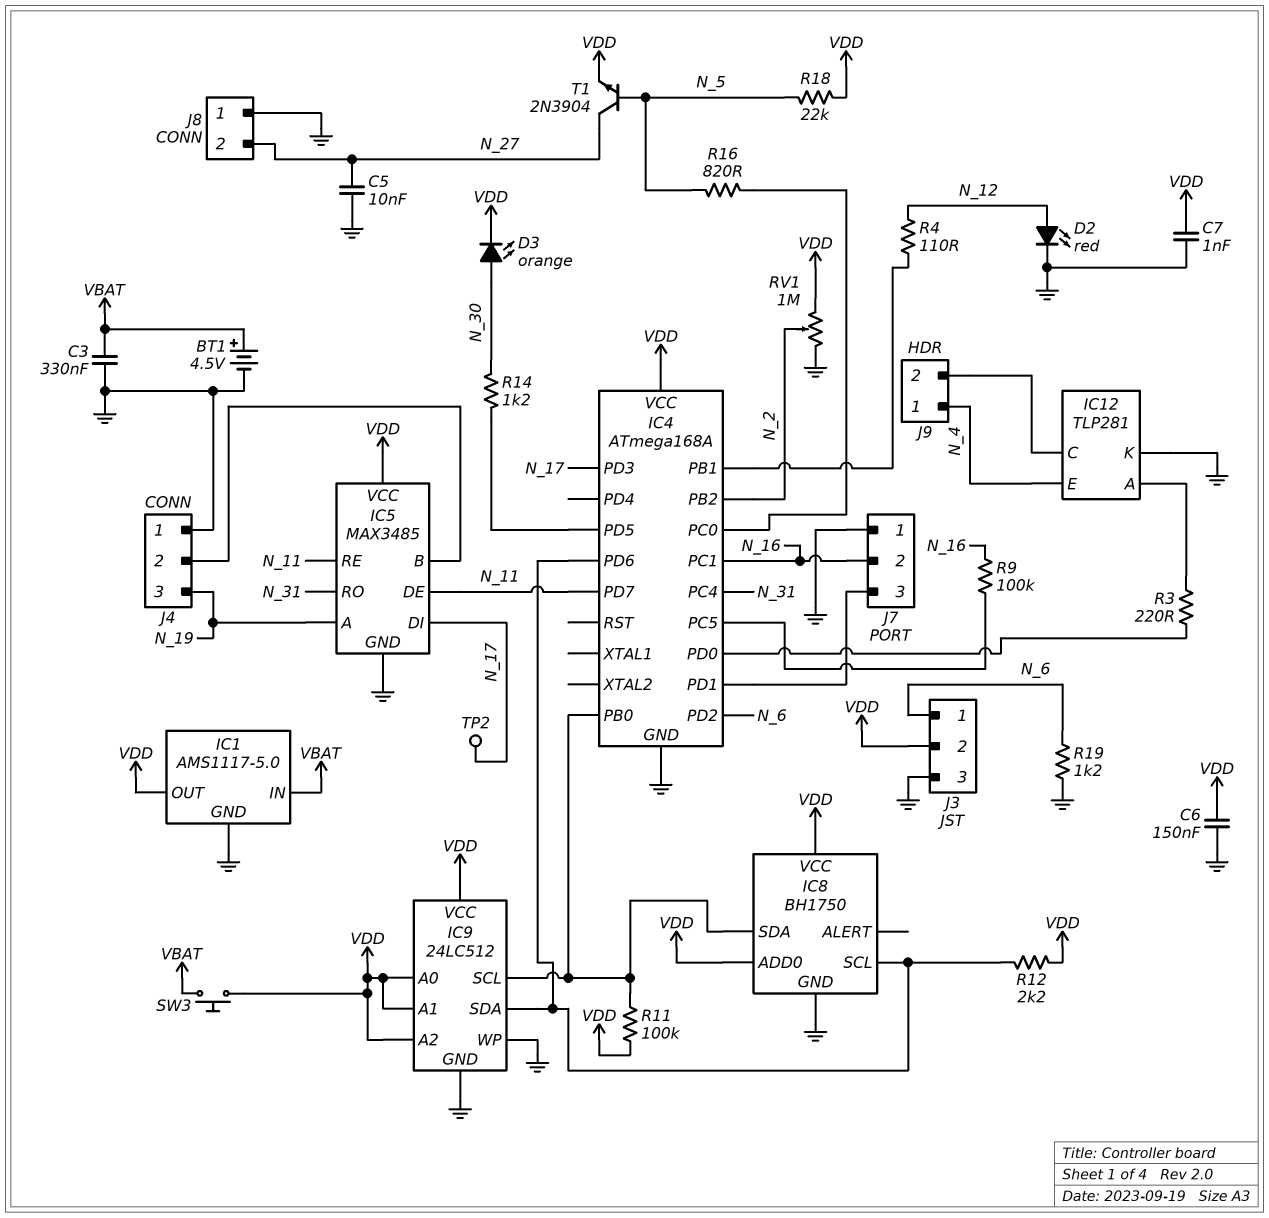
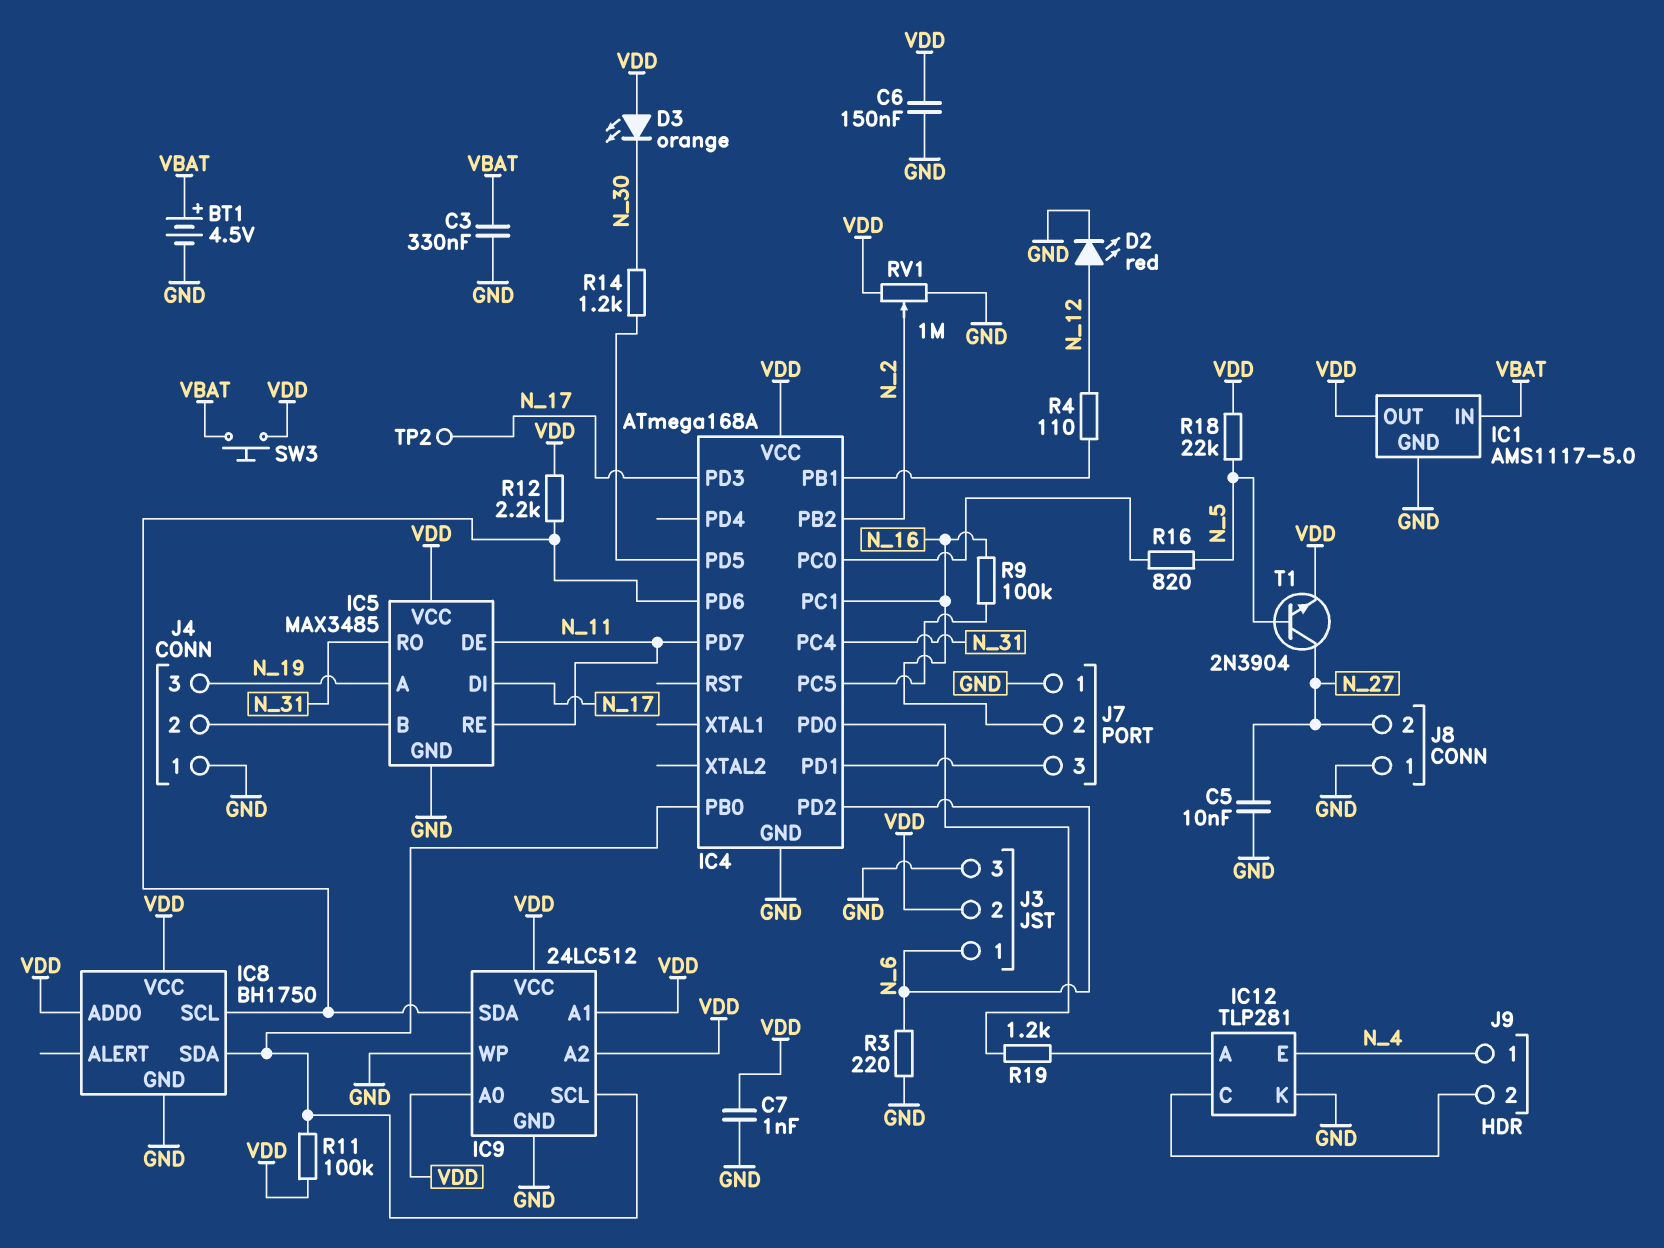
D3: LED orange (A N_30, K VDD) -> LED orange (A VDD, K N_30)
R3: 220 (IC4/PD0, IC12/A) -> 220 (GND, N_6)
R19: 1.2k (GND, N_6) -> 1.2k (IC4/PD0, IC12/A)

